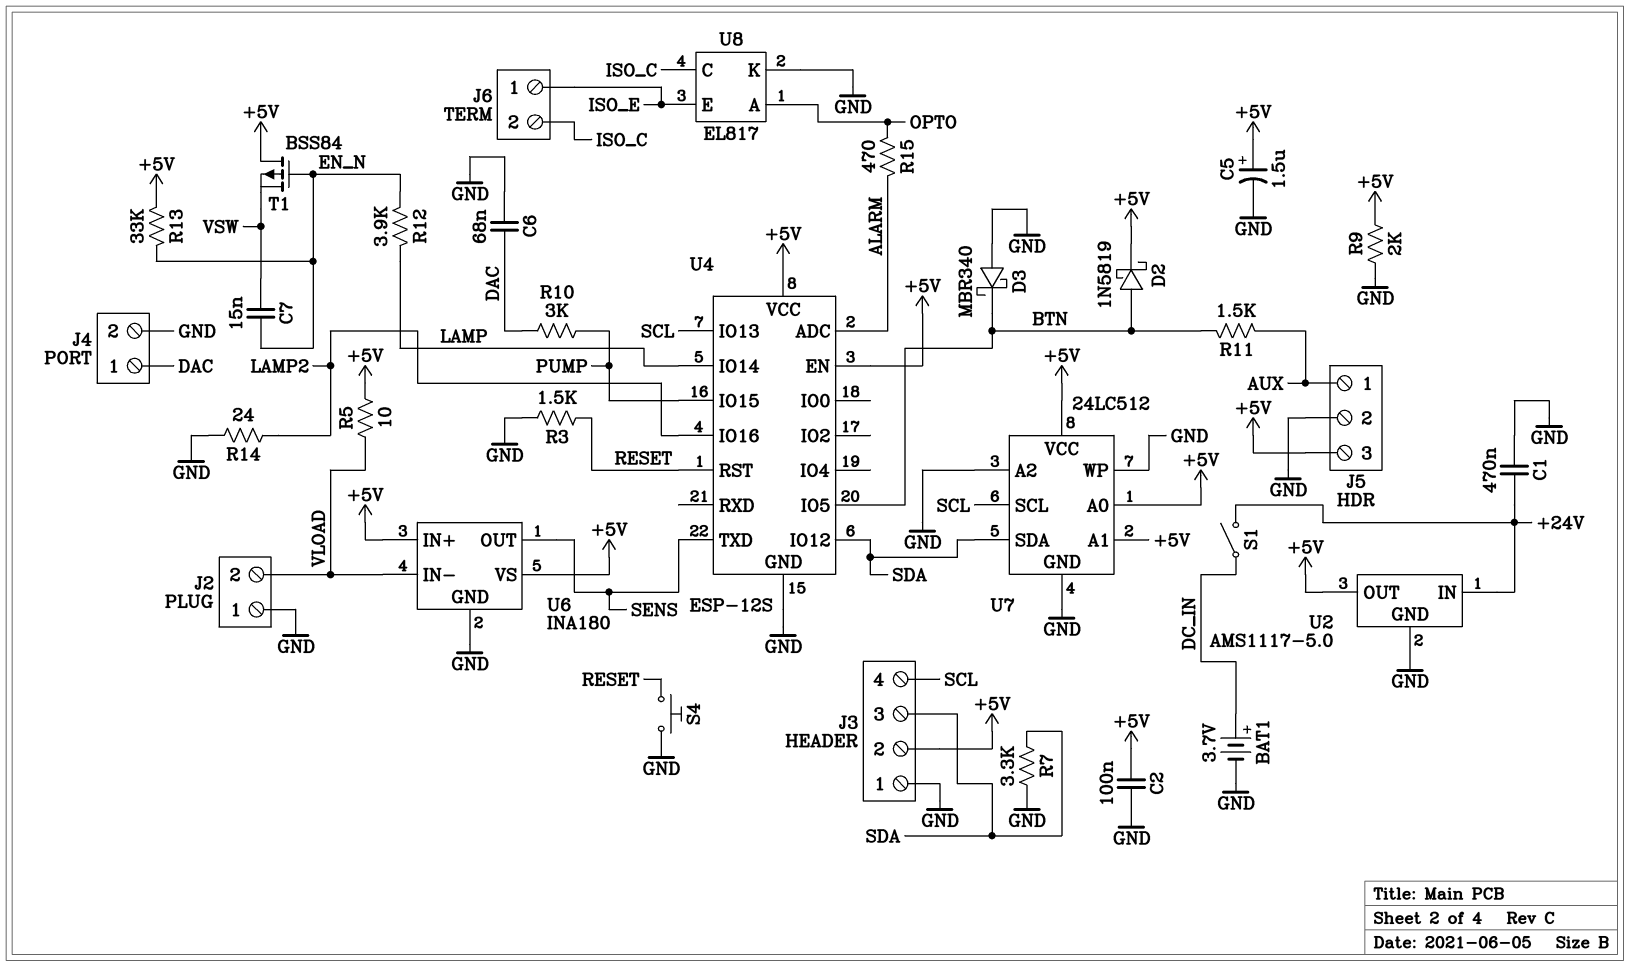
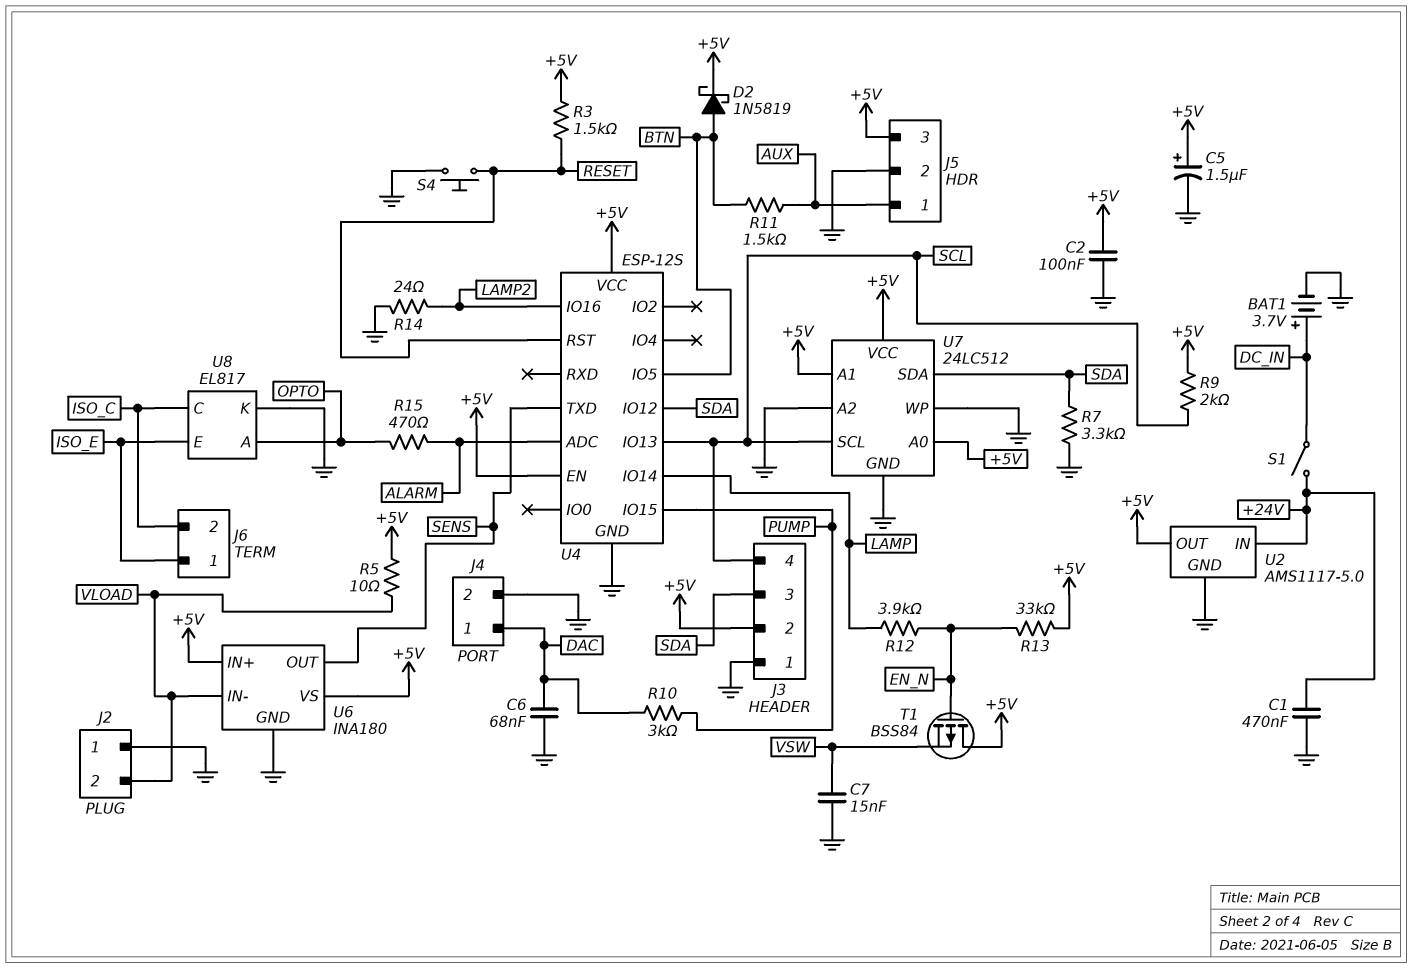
C7: 15nF (EN_N, VSW) -> 15nF (GND, VSW)
D3: schottky MBR340 (A GND, K BTN) -> none
R3: 1.5k (GND, RESET) -> 1.5k (+5V, RESET)
R9: 2k (+5V, GND) -> 2k (+5V, SCL)

